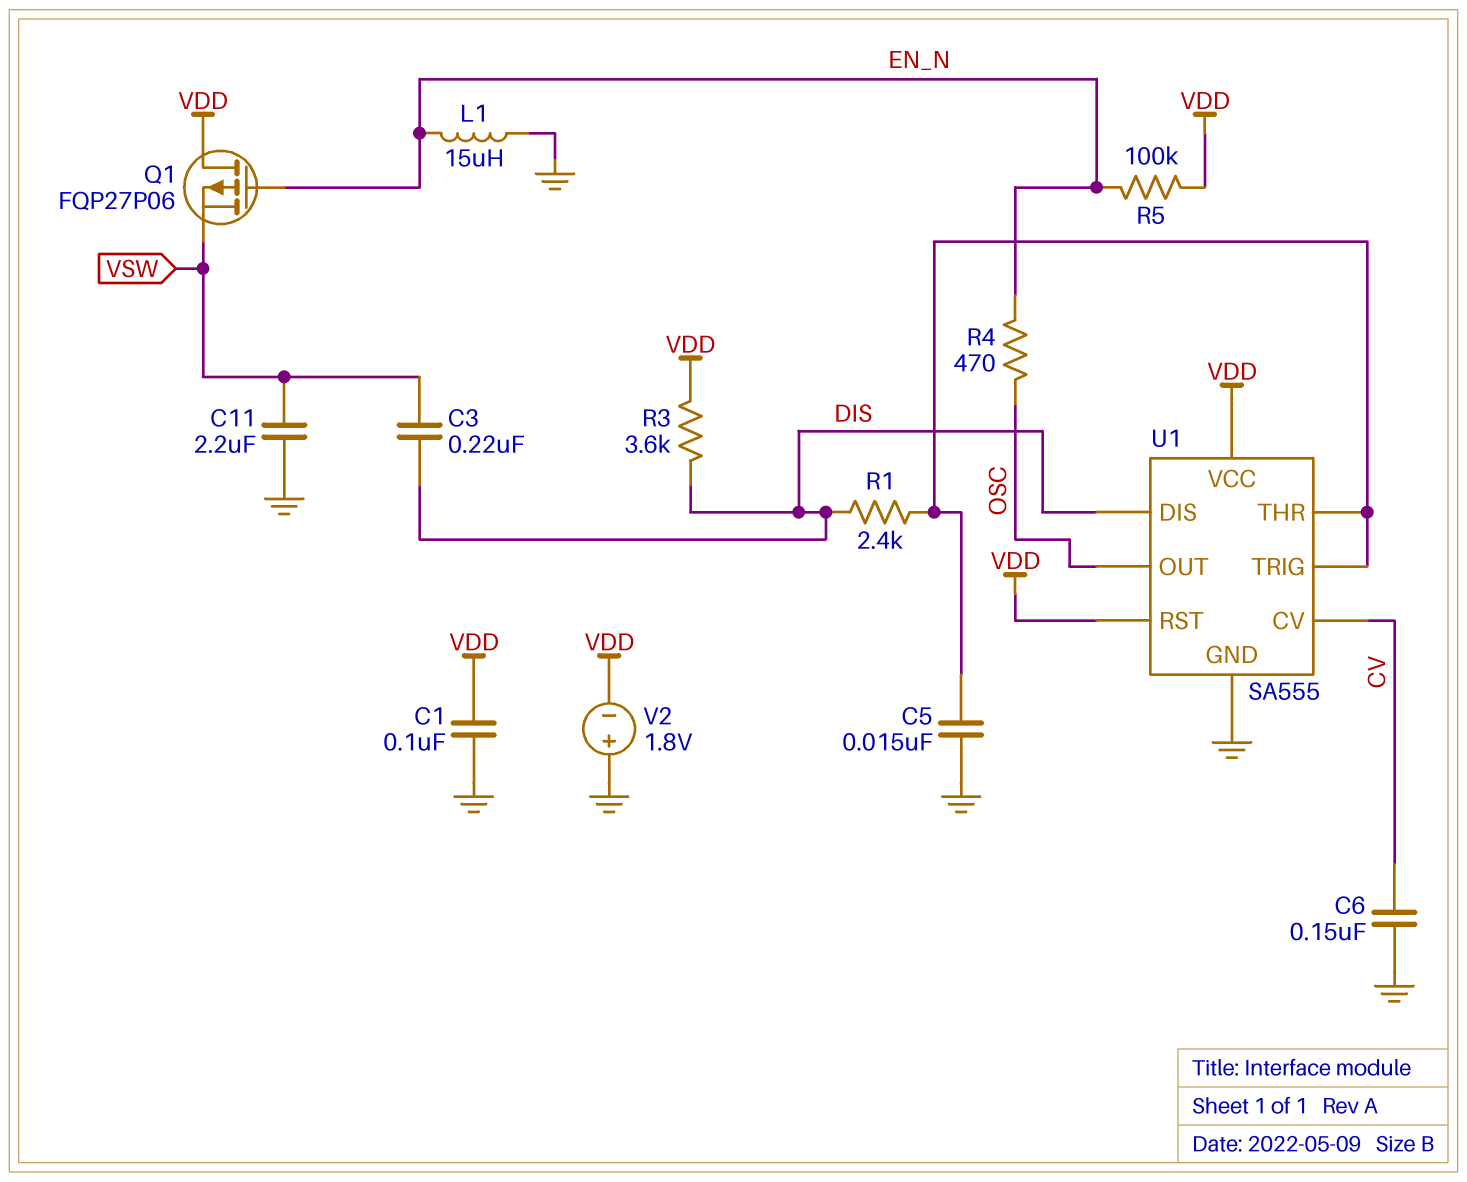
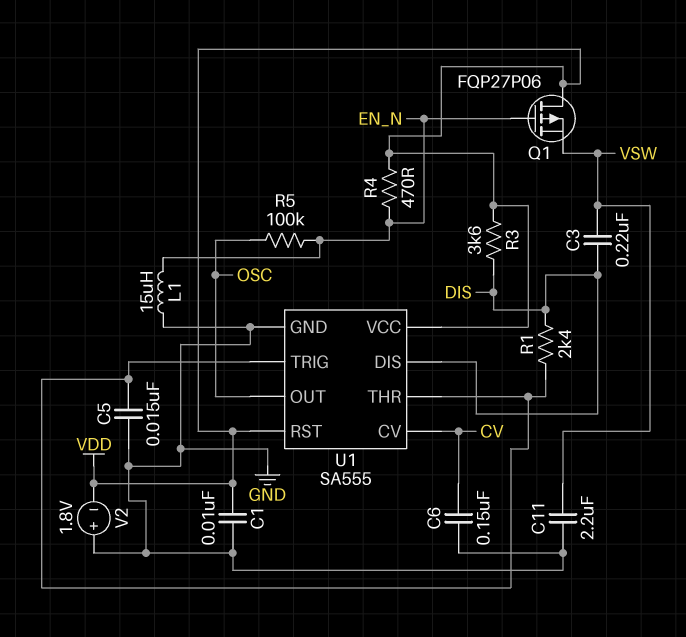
C1: 100nF (GND, VDD) -> 10nF (GND, VDD)
R4: 470 (EN_N, OSC) -> 470 (EN_N, VDD)
R5: 100k (EN_N, VDD) -> 100k (EN_N, OSC)

